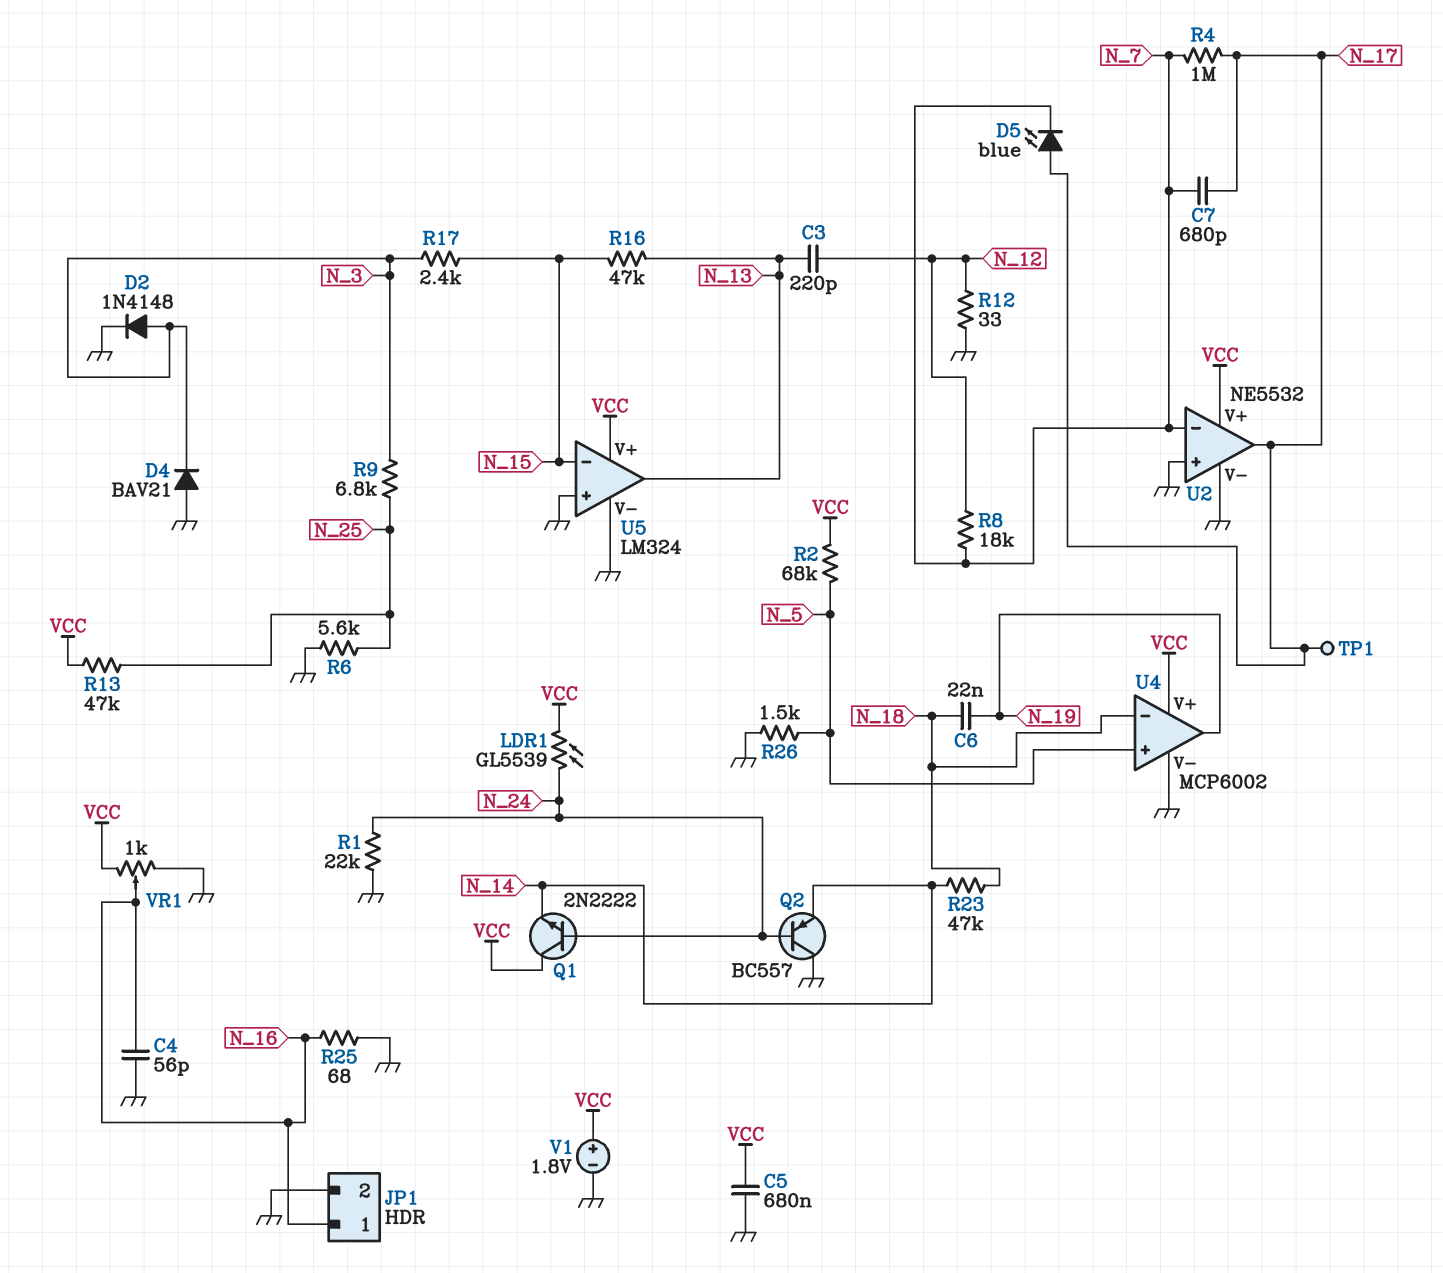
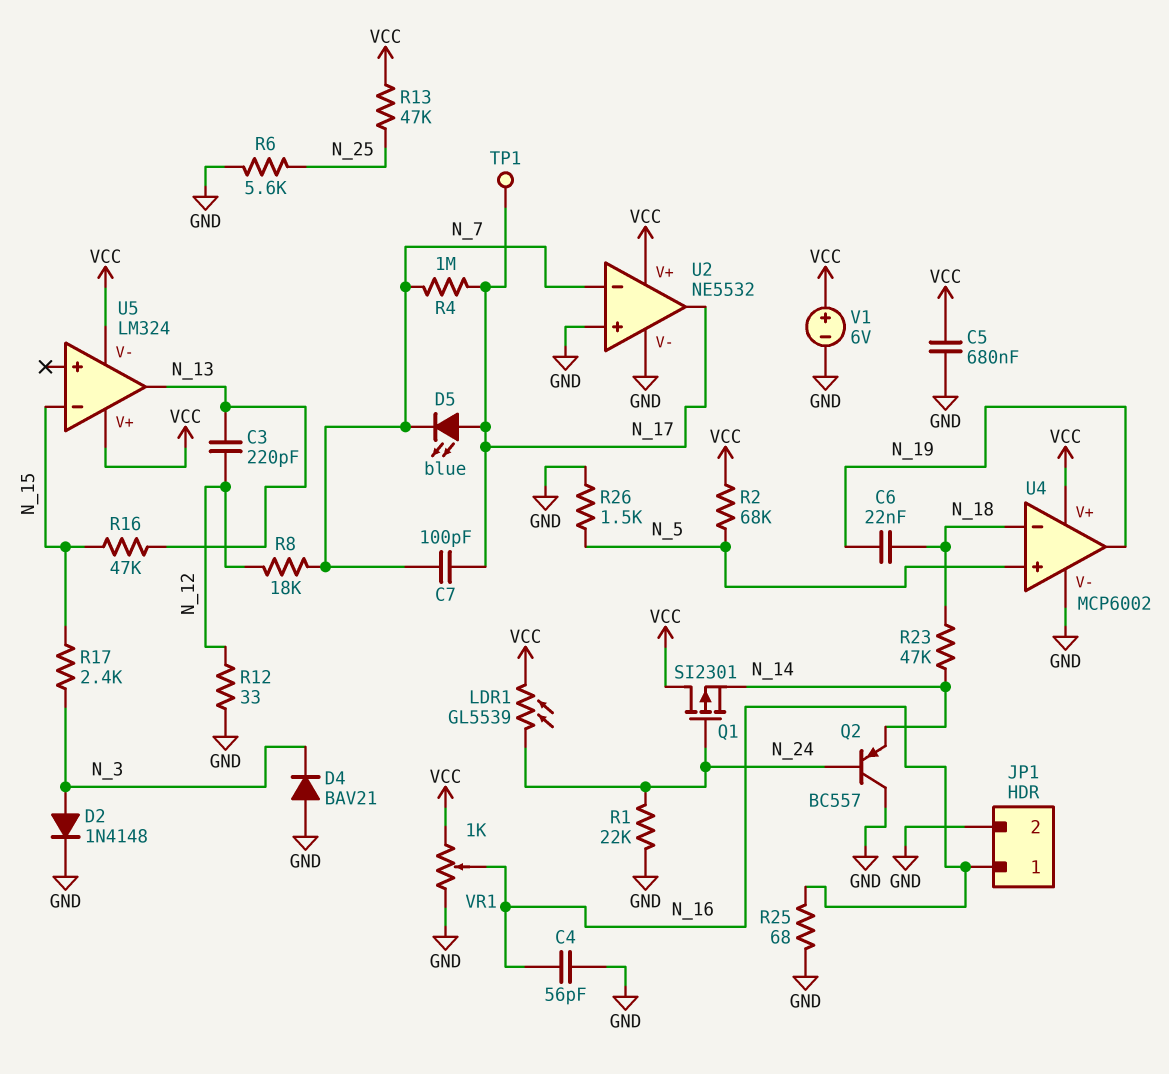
C7: 680pF (N_7, N_17) -> 100pF (N_7, N_17)
Q1: NPN 2N2222 (B N_24, C VCC, E N_14) -> PMOS SI2301 (G N_24, D VCC, S N_14)
R9: 6.8k (N_3, N_25) -> none
U5 pin V-: GND -> VCC
U5 pin in+: GND -> none
V1: 1.8V (plus VCC, minus GND) -> 6V (plus VCC, minus GND)

